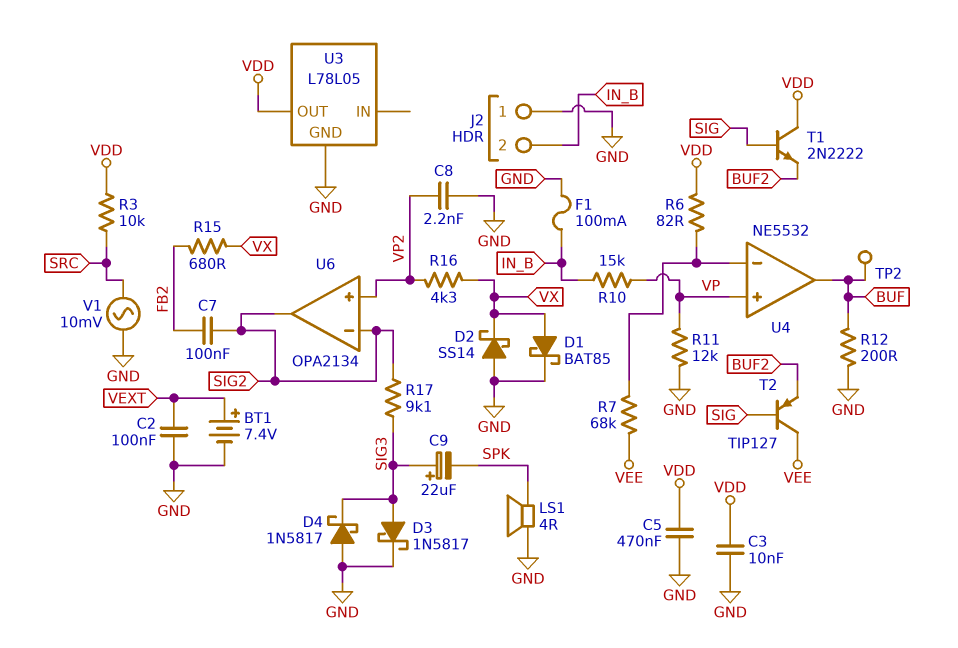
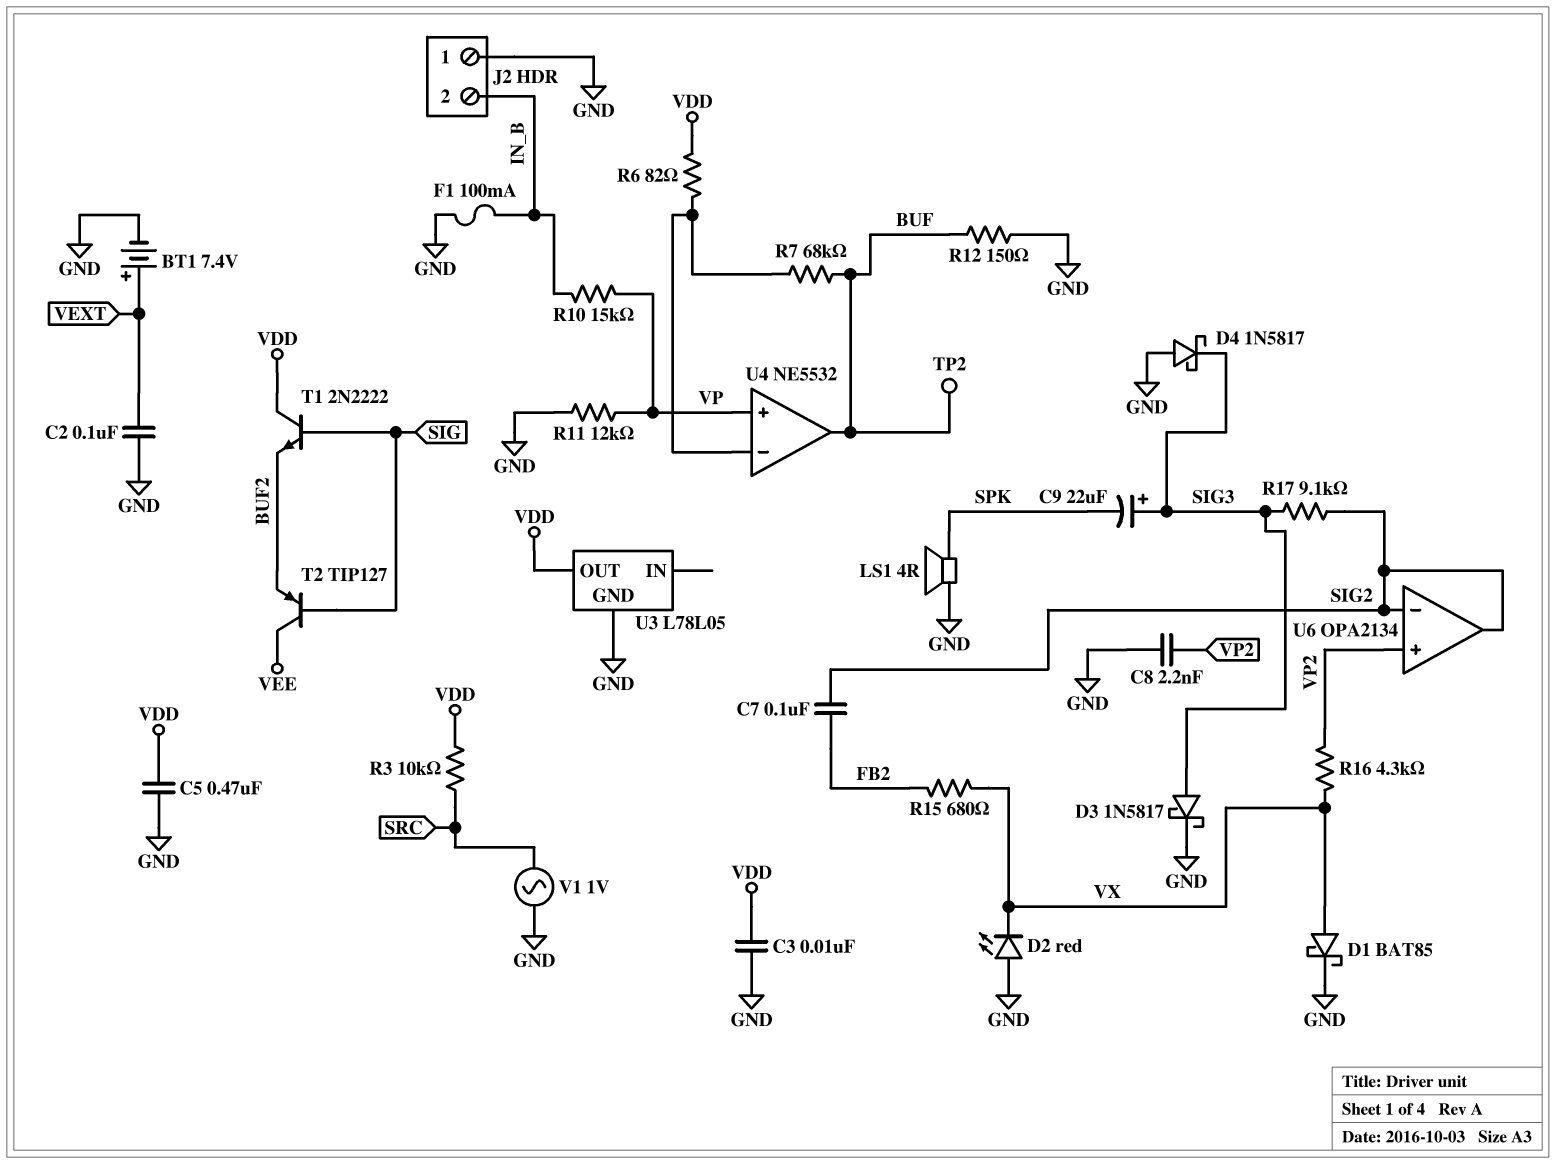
D2: schottky SS14 (A GND, K VX) -> LED red (A GND, K VX)
R7: 68k (U4/in-, VEE) -> 68k (BUF, U4/in-)
R12: 200 (BUF, GND) -> 150 (BUF, GND)
V1: AC 10mV (GND, SRC) -> AC 1V (GND, SRC)

